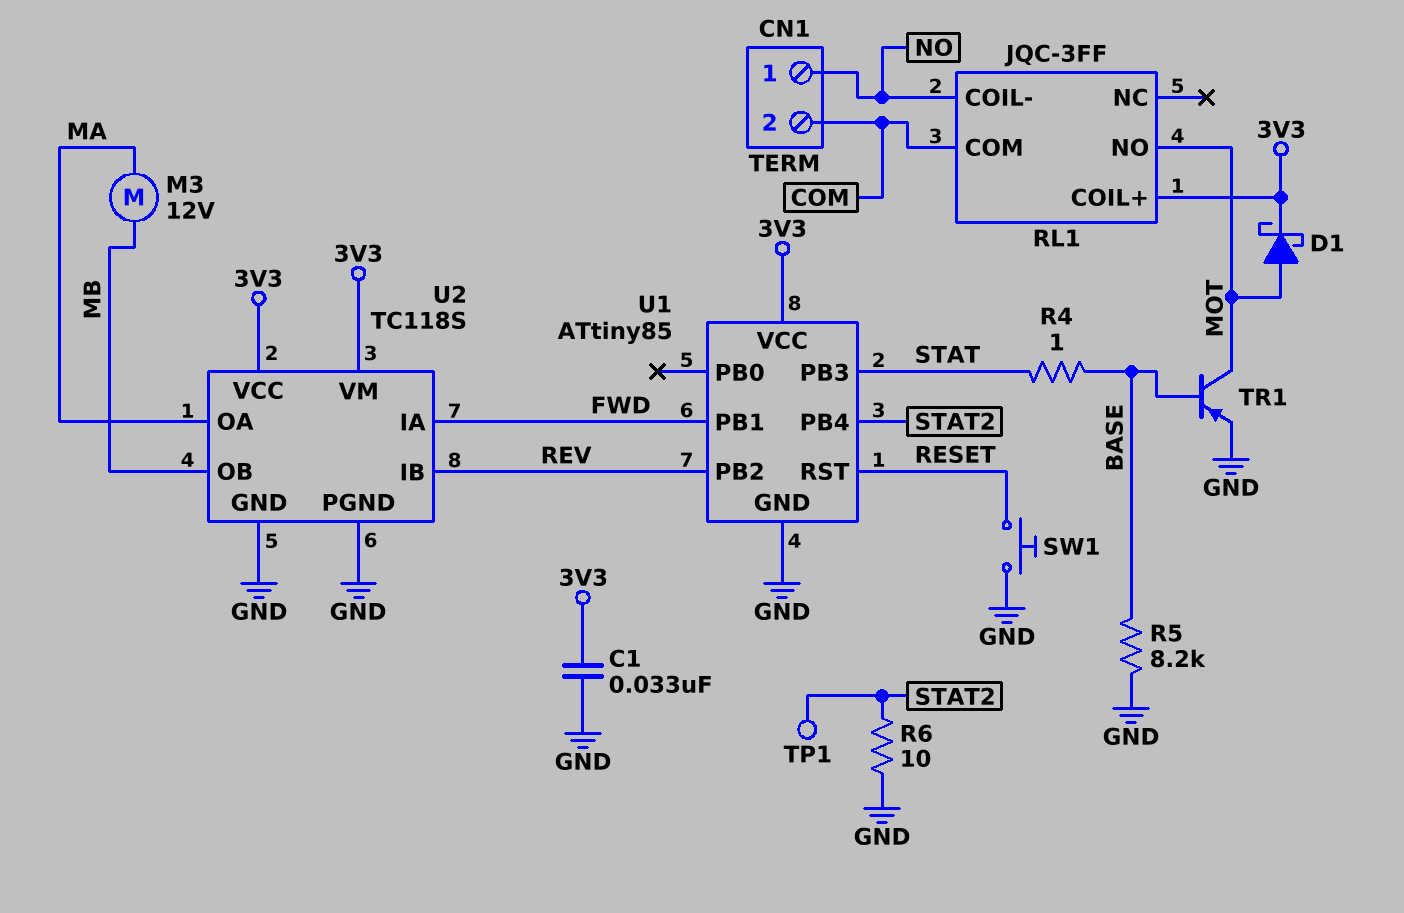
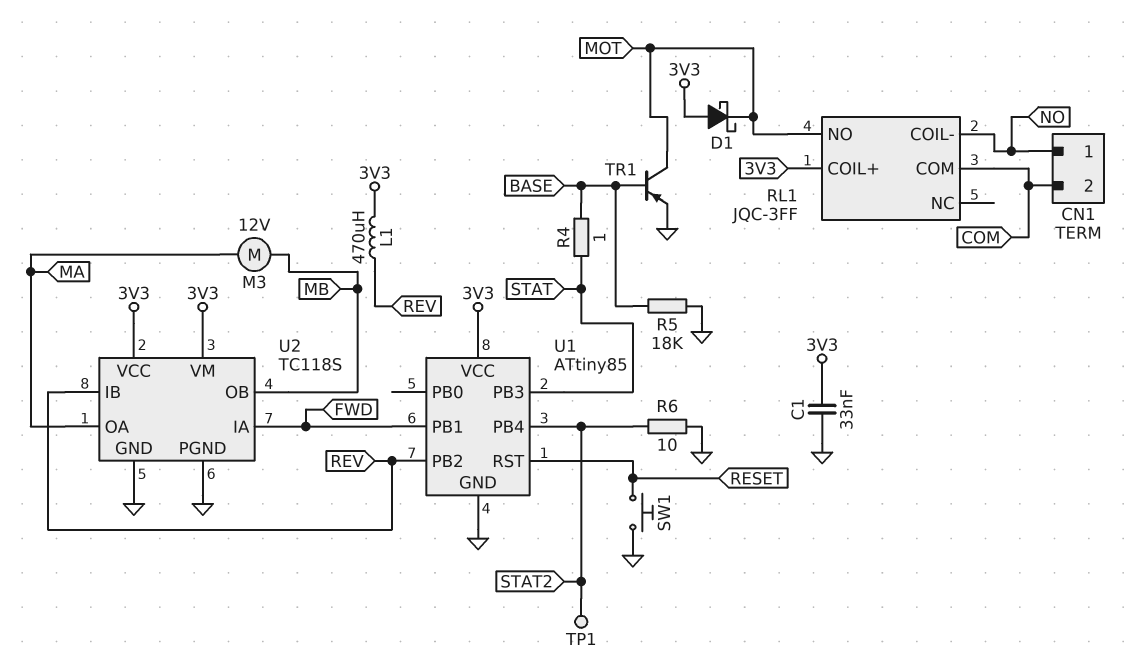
D1: schottky (A MOT, K 3V3) -> schottky (A 3V3, K MOT)
L1: none -> 470uH (3V3, REV)
R5: 8.2k (BASE, GND) -> 18k (BASE, GND)

